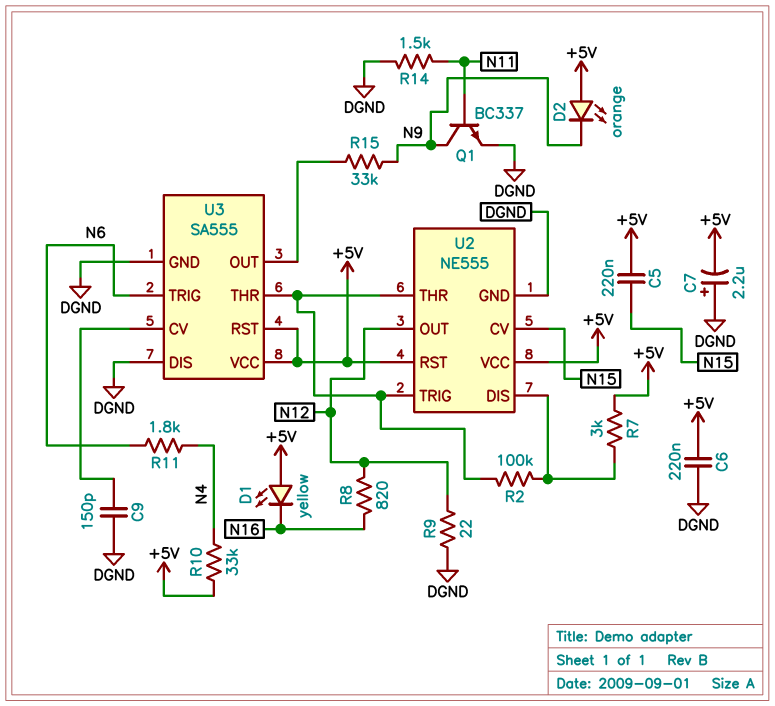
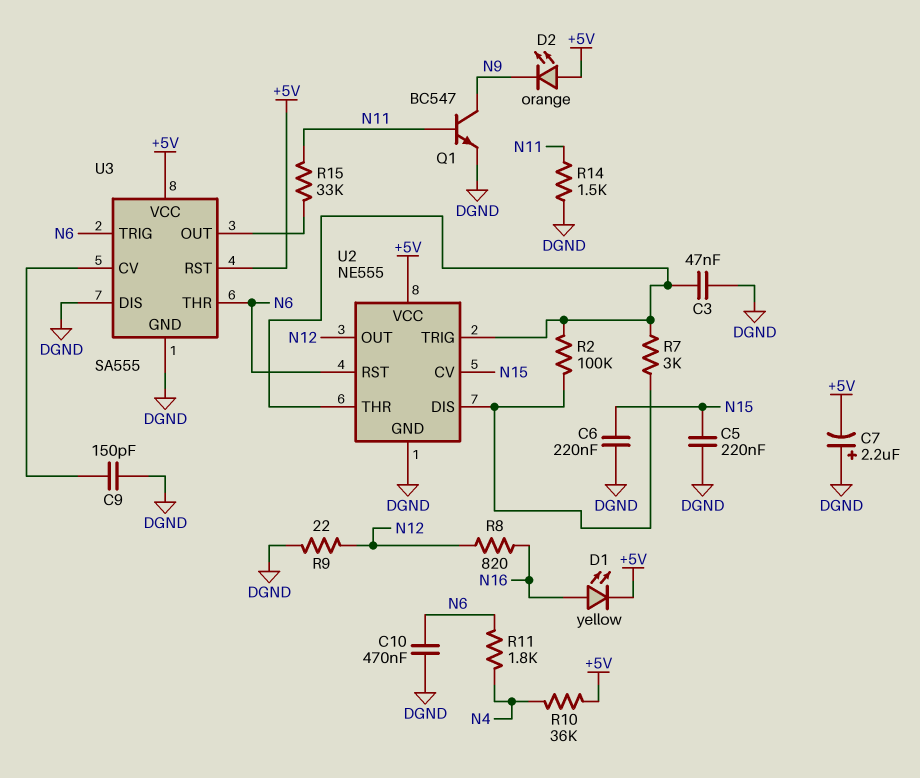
C3: none -> 47nF (DGND, U2/THR)
C5: 220nF (+5V, N15) -> 220nF (DGND, N15)
C6: 220nF (+5V, DGND) -> 220nF (DGND, N15)
C10: none -> 470nF (DGND, N6)
D1: LED yellow (A +5V, K N16) -> LED yellow (A N16, K +5V)
Q1: NPN BC337 (B N11, C N9, E DGND) -> NPN BC547 (B N11, C N9, E DGND)
R7: 3k (+5V, U2/DIS) -> 3k (U2/DIS, U2/THR)
R10: 33k (+5V, N4) -> 36k (+5V, N4)
R15: 33k (N9, U3/OUT) -> 33k (N11, U3/OUT)
U2 pin RST: +5V -> N6
U3 pin THR: U2/THR -> N6

